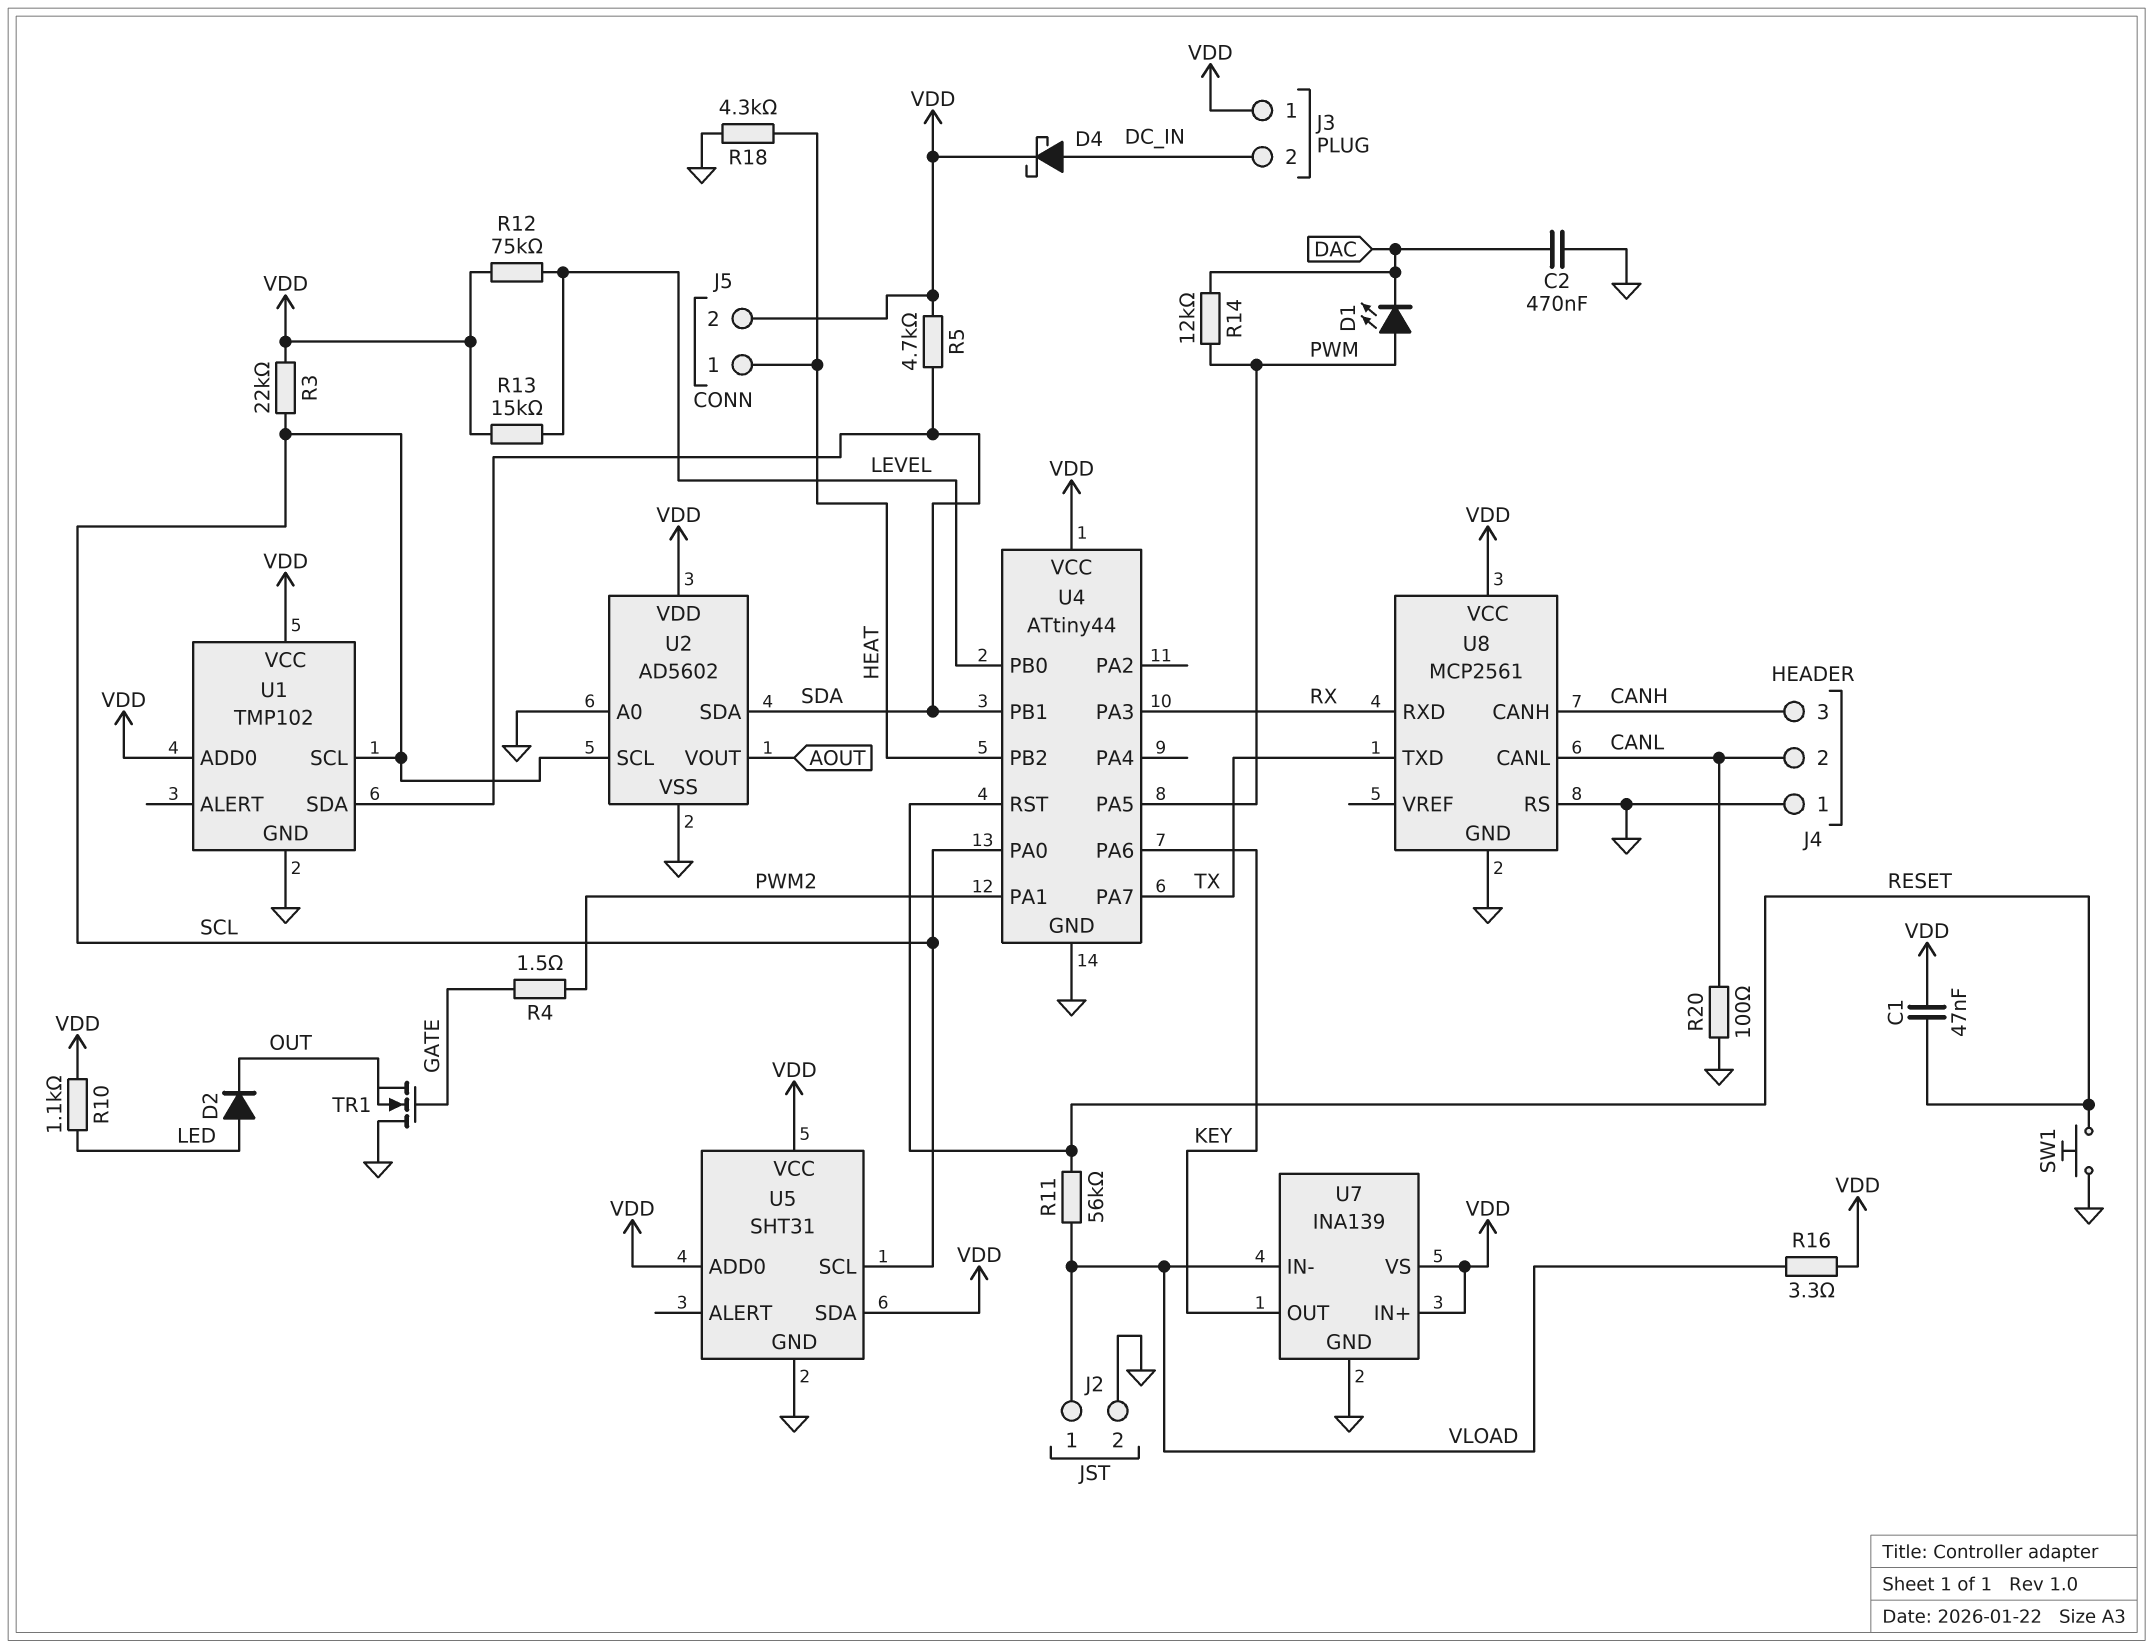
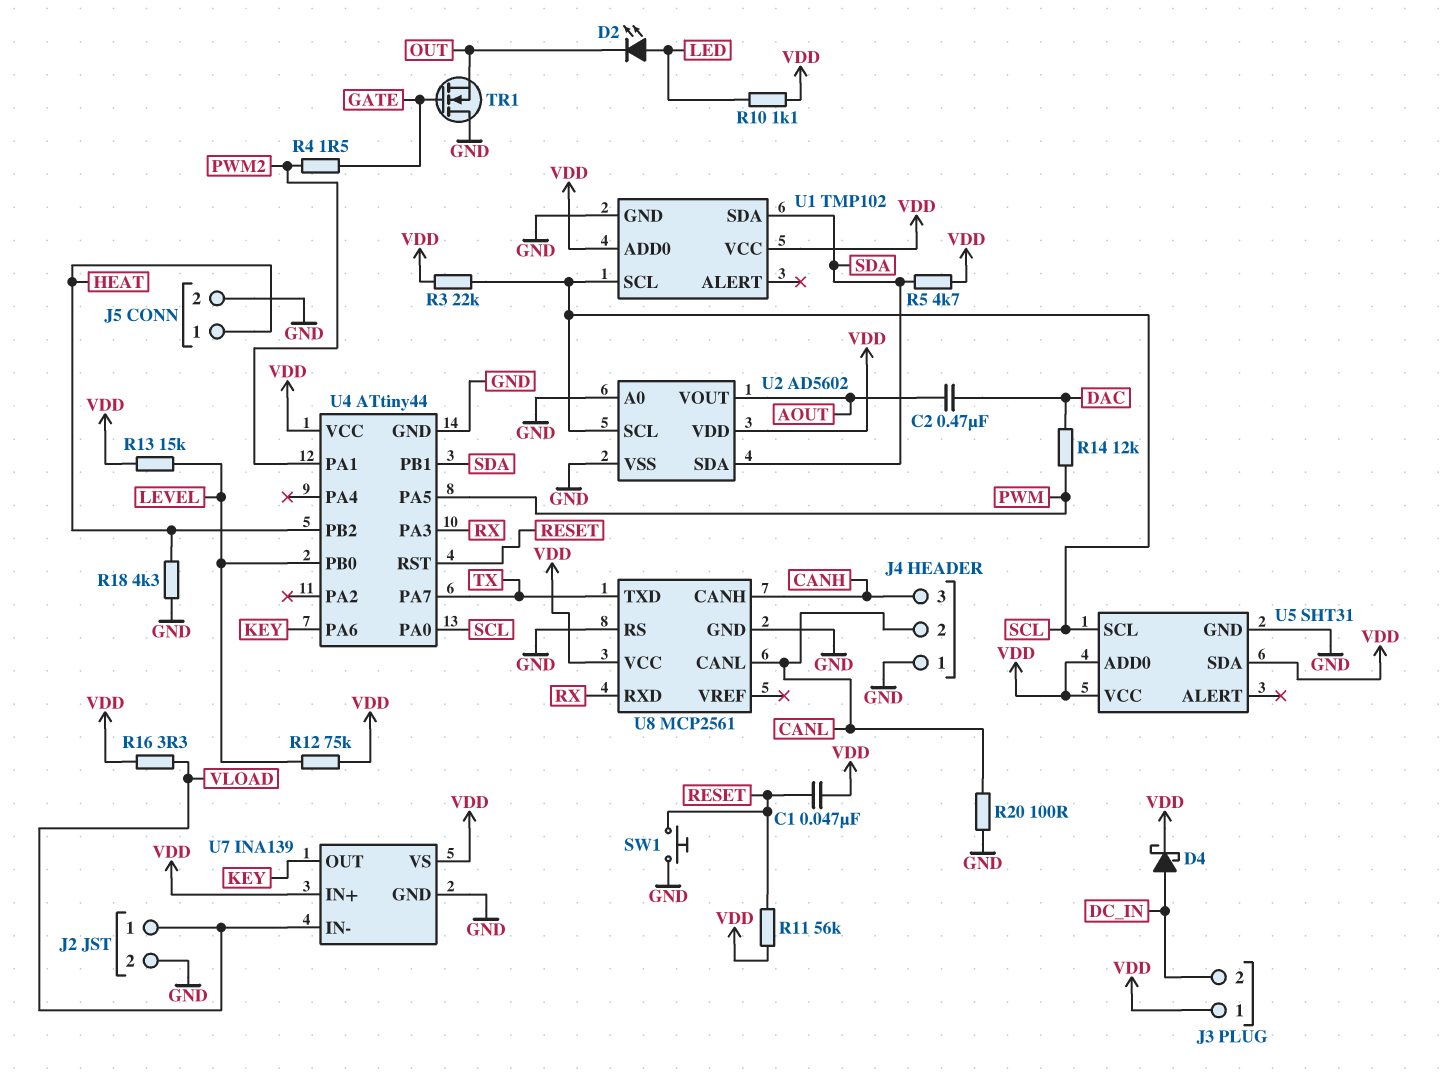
C2: 470nF (DAC, GND) -> 470nF (AOUT, DAC)
D1: LED (A PWM, K DAC) -> none
D2: diode (A LED, K OUT) -> LED (A LED, K OUT)
J5 pin 2: VDD -> GND
R11: 56k (RESET, VLOAD) -> 56k (RESET, VDD)

